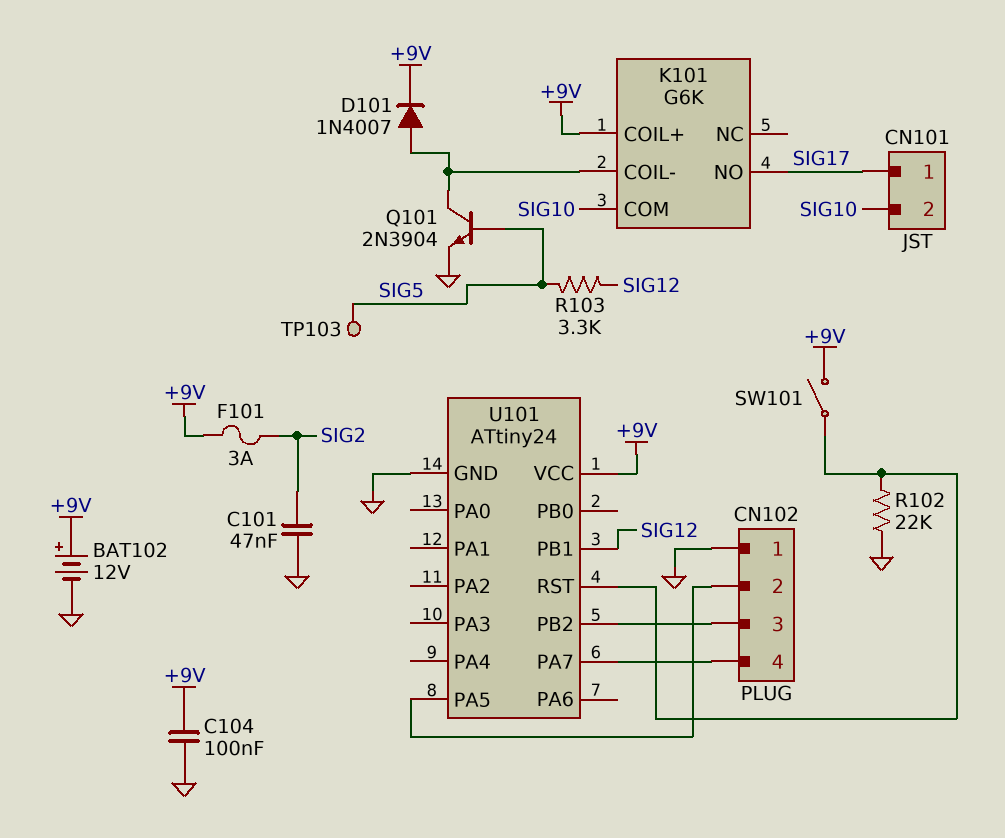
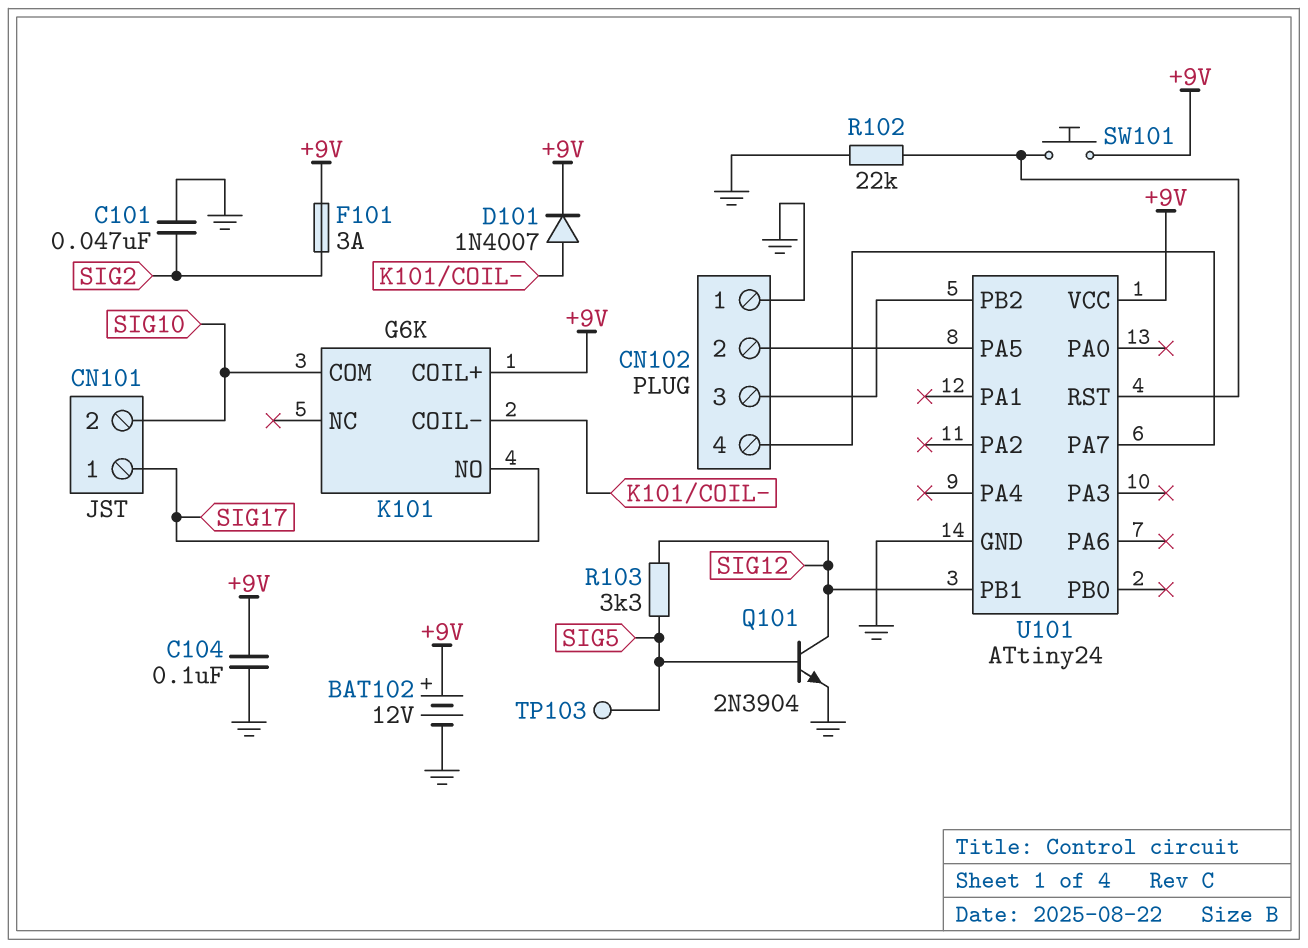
Q101: NPN 2N3904 (B SIG5, C K101/COIL-, E GND) -> NPN 2N3904 (B SIG5, C SIG12, E GND)
SW101: switch (+9V, U101/RST) -> button (+9V, U101/RST)

